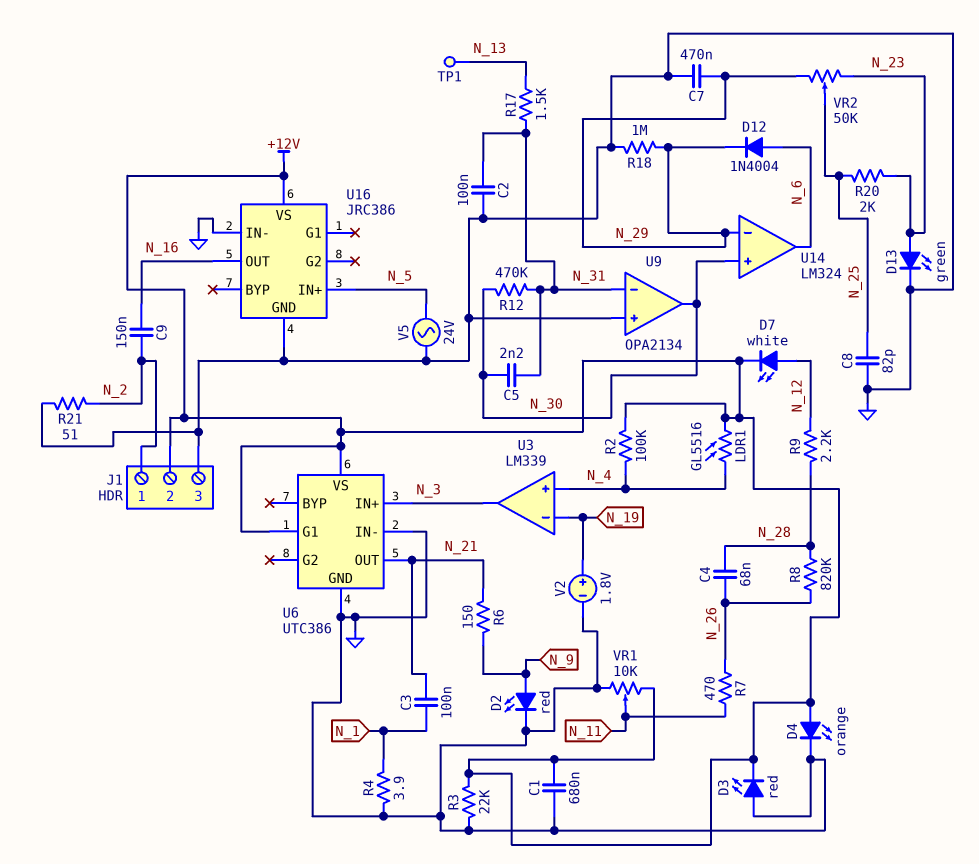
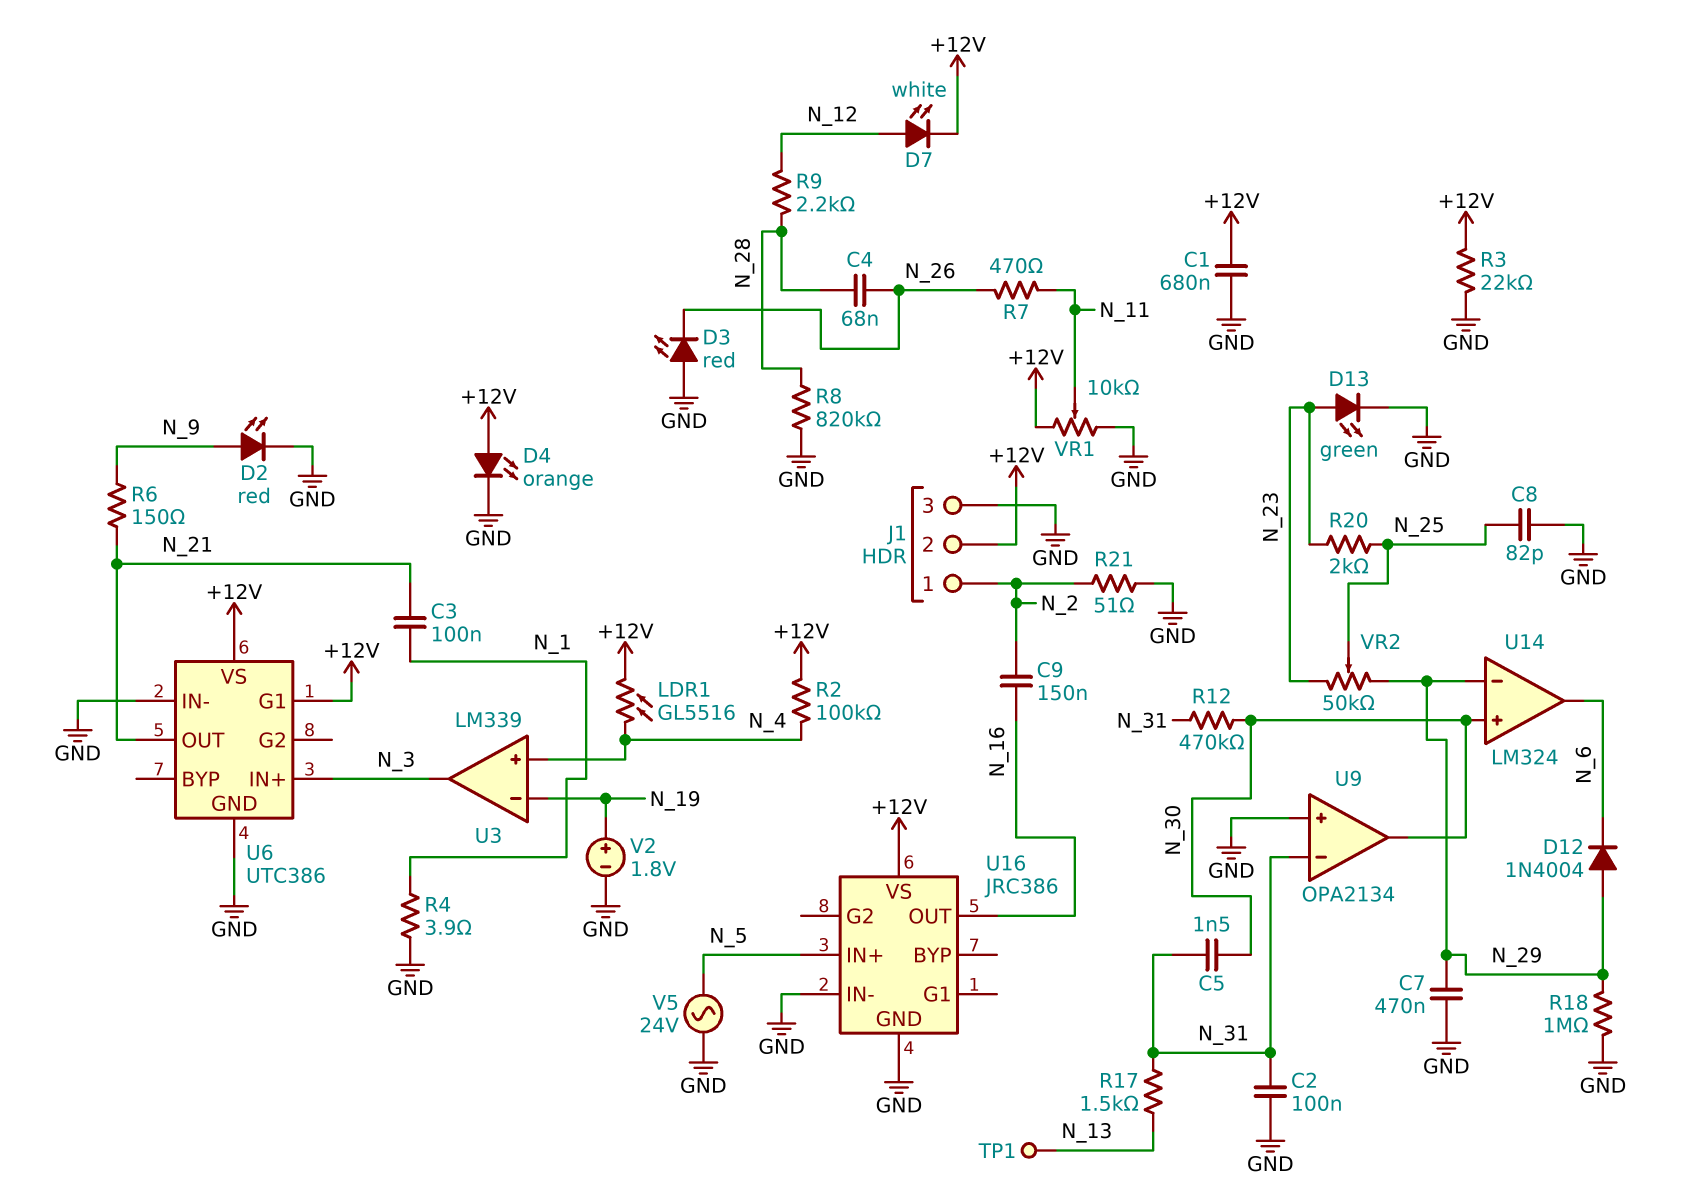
C5: 2.2nF (N_30, N_31) -> 1.5nF (N_30, N_31)
D3: LED red (A GND, K +12V) -> LED red (A GND, K N_26)
D12: diode 1N4004 (A N_6, K N_29) -> diode 1N4004 (A N_29, K N_6)
R8: 820k (N_26, N_28) -> 820k (GND, N_28)

